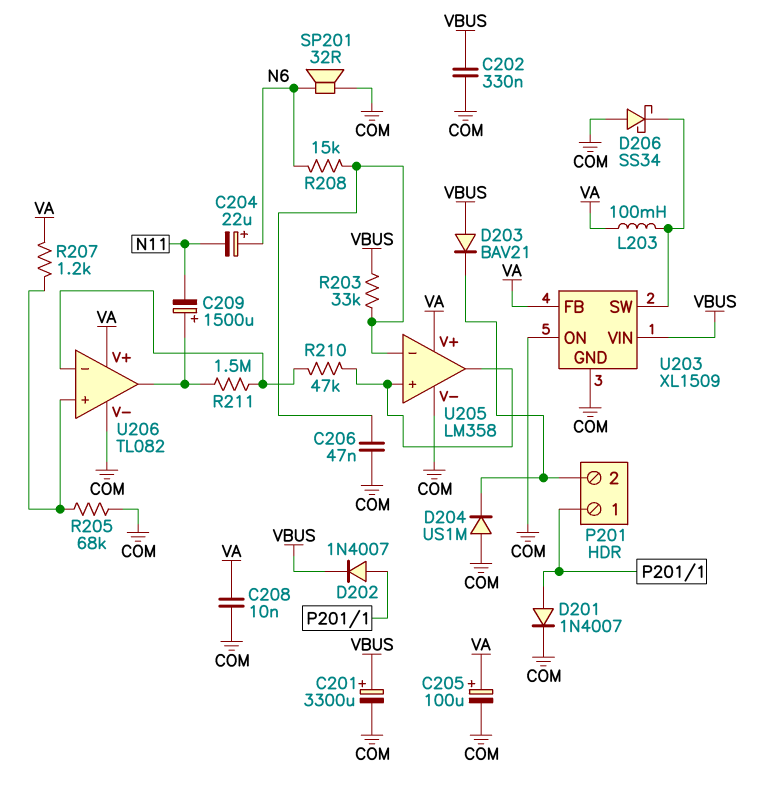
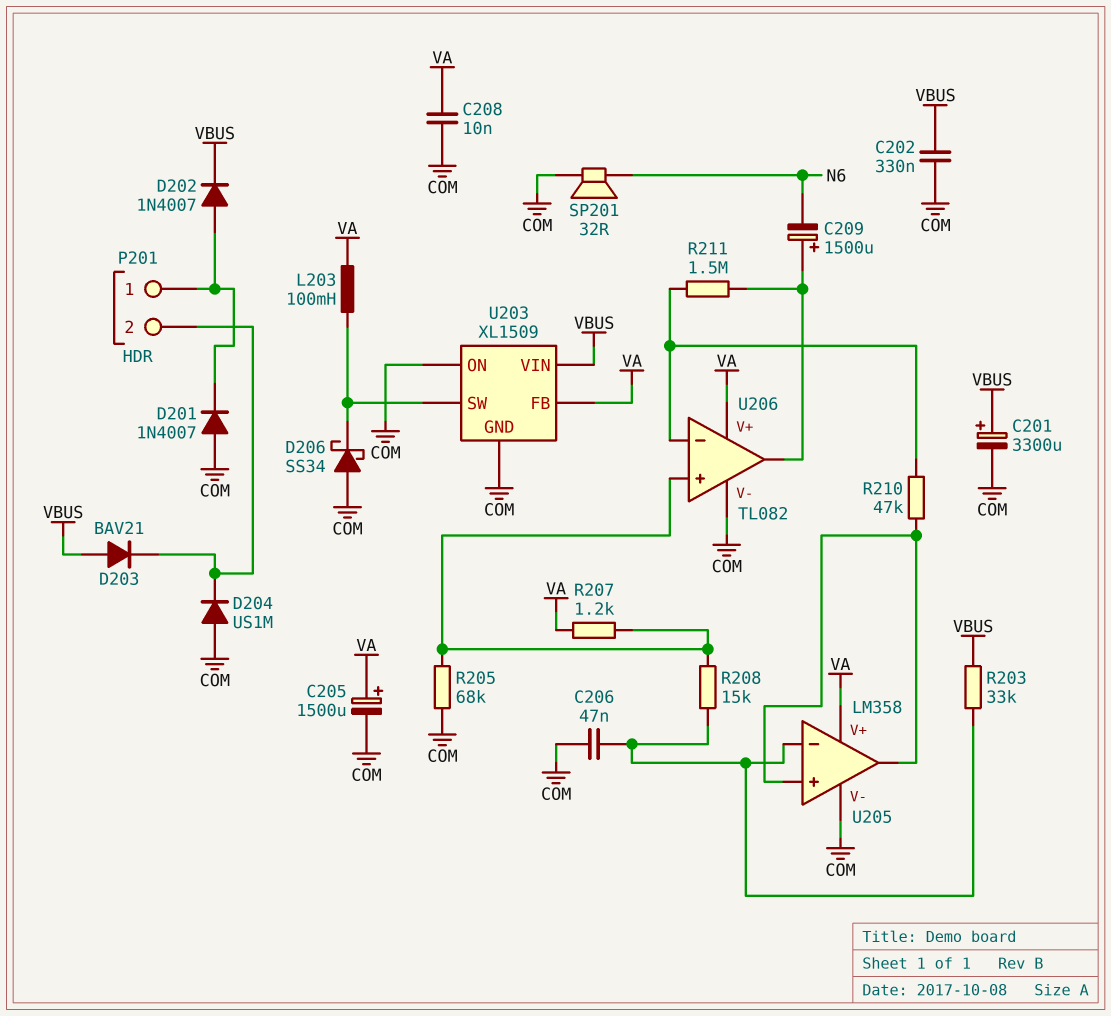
C204: 22uF (plus N6, minus N11) -> none
C205: 100uF (plus VA, minus COM) -> 1500uF (plus VA, minus COM)
C209: 1500uF (plus U206/out, minus N11) -> 1500uF (plus U206/out, minus N6)
D201: diode 1N4007 (A P201/1, K COM) -> diode 1N4007 (A COM, K P201/1)
R208: 15k (N6, U205/in-) -> 15k (U205/in-, U206/in+)

